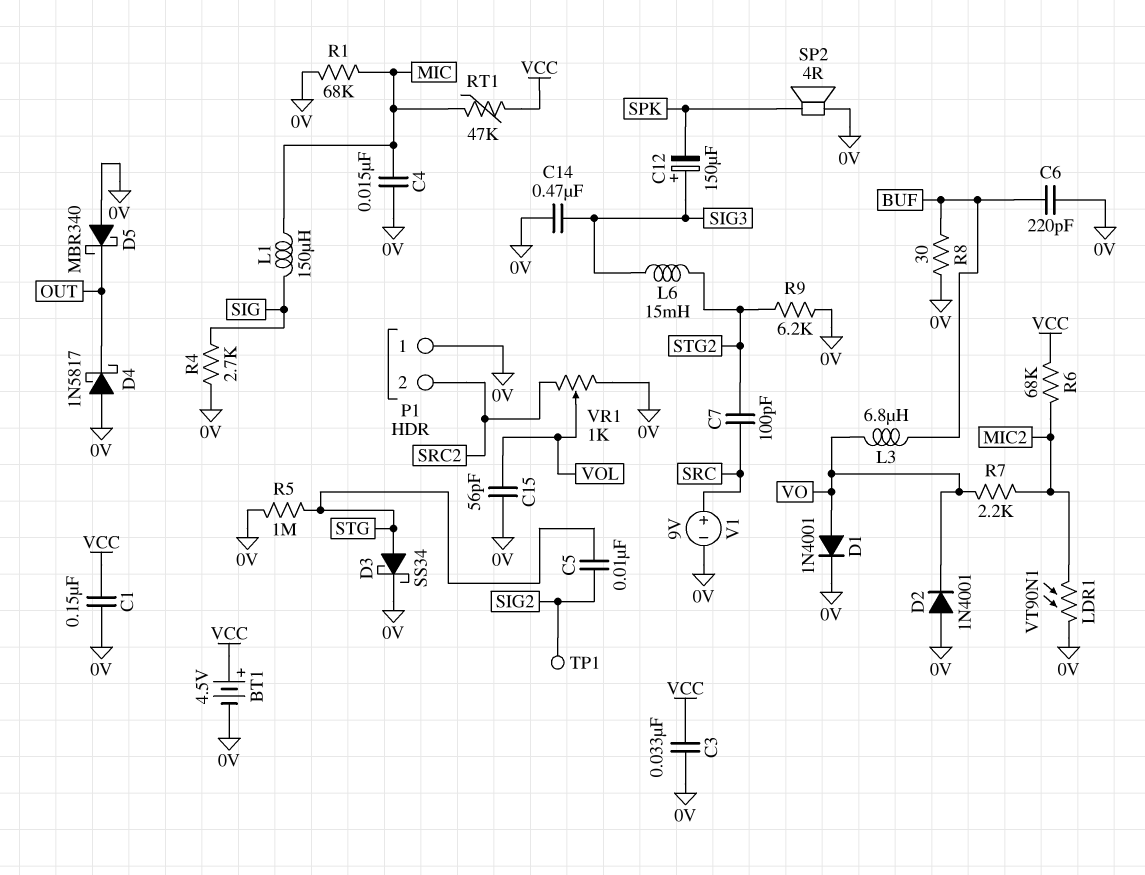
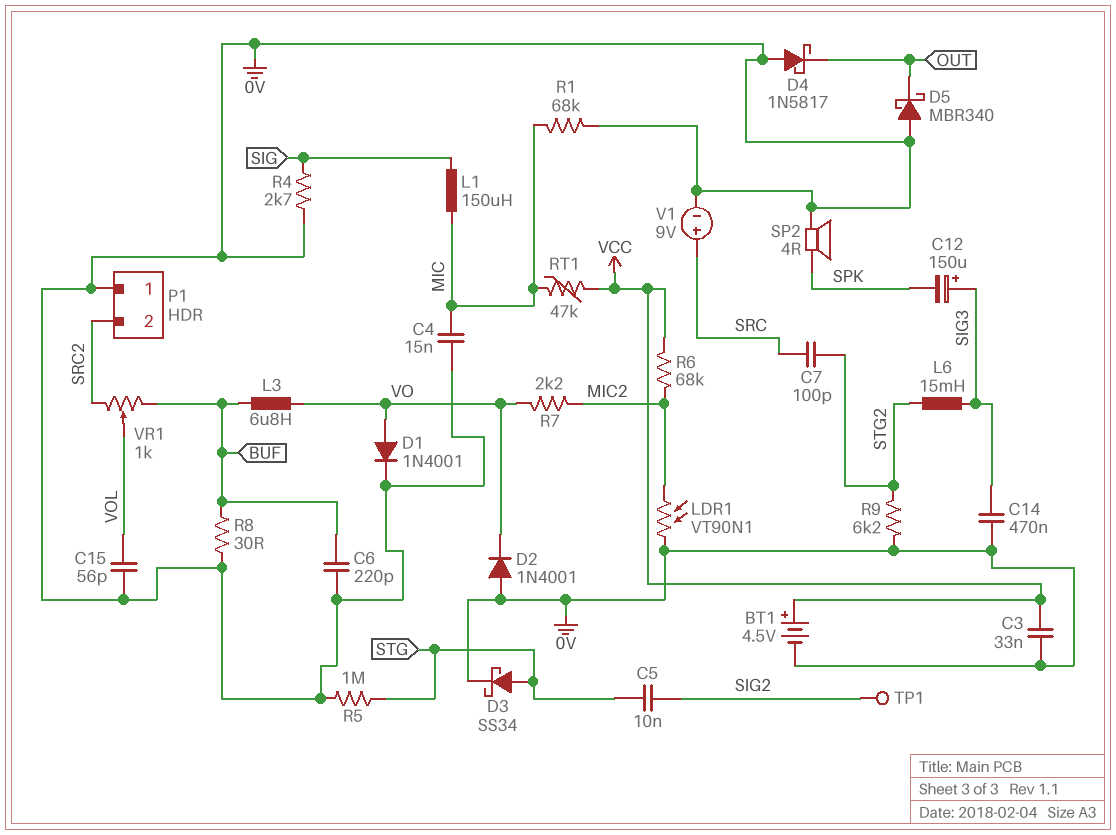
C1: 150nF (0V, VCC) -> none
VR1: 1k (0V, SRC2, wiper VOL) -> 1k (BUF, SRC2, wiper VOL)

